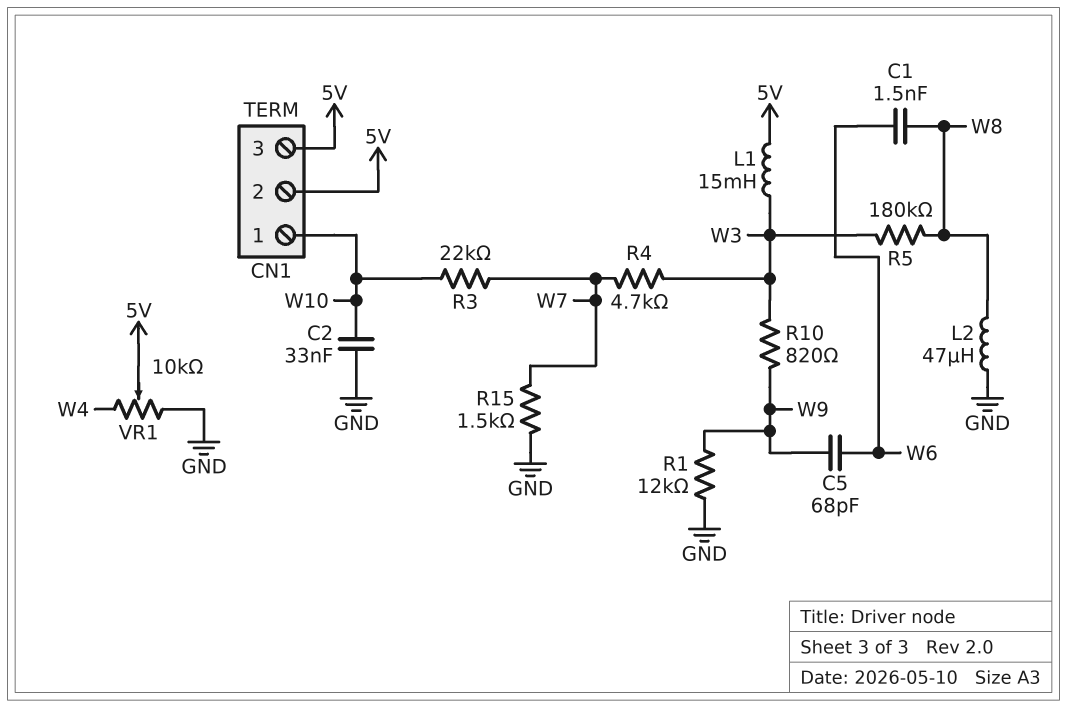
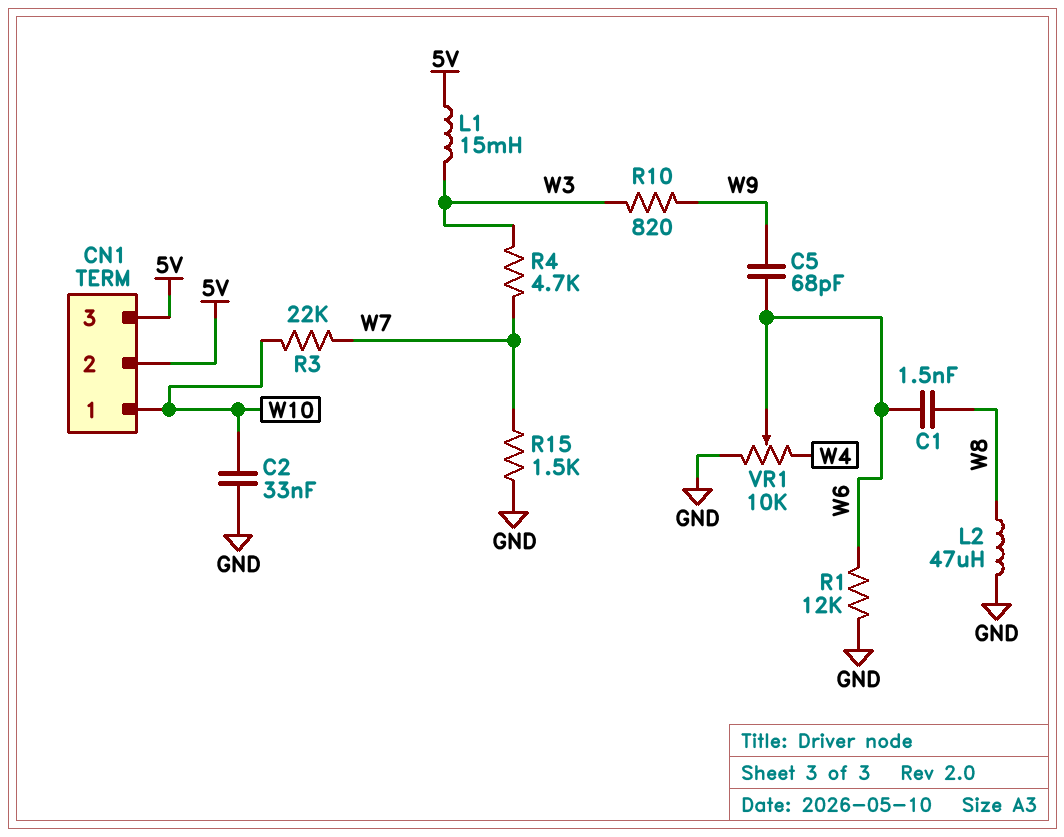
R1: 12k (GND, W9) -> 12k (GND, W6)
R5: 180k (W3, W8) -> none
VR1: 10k (GND, W4, wiper 5V) -> 10k (GND, W4, wiper W6)

